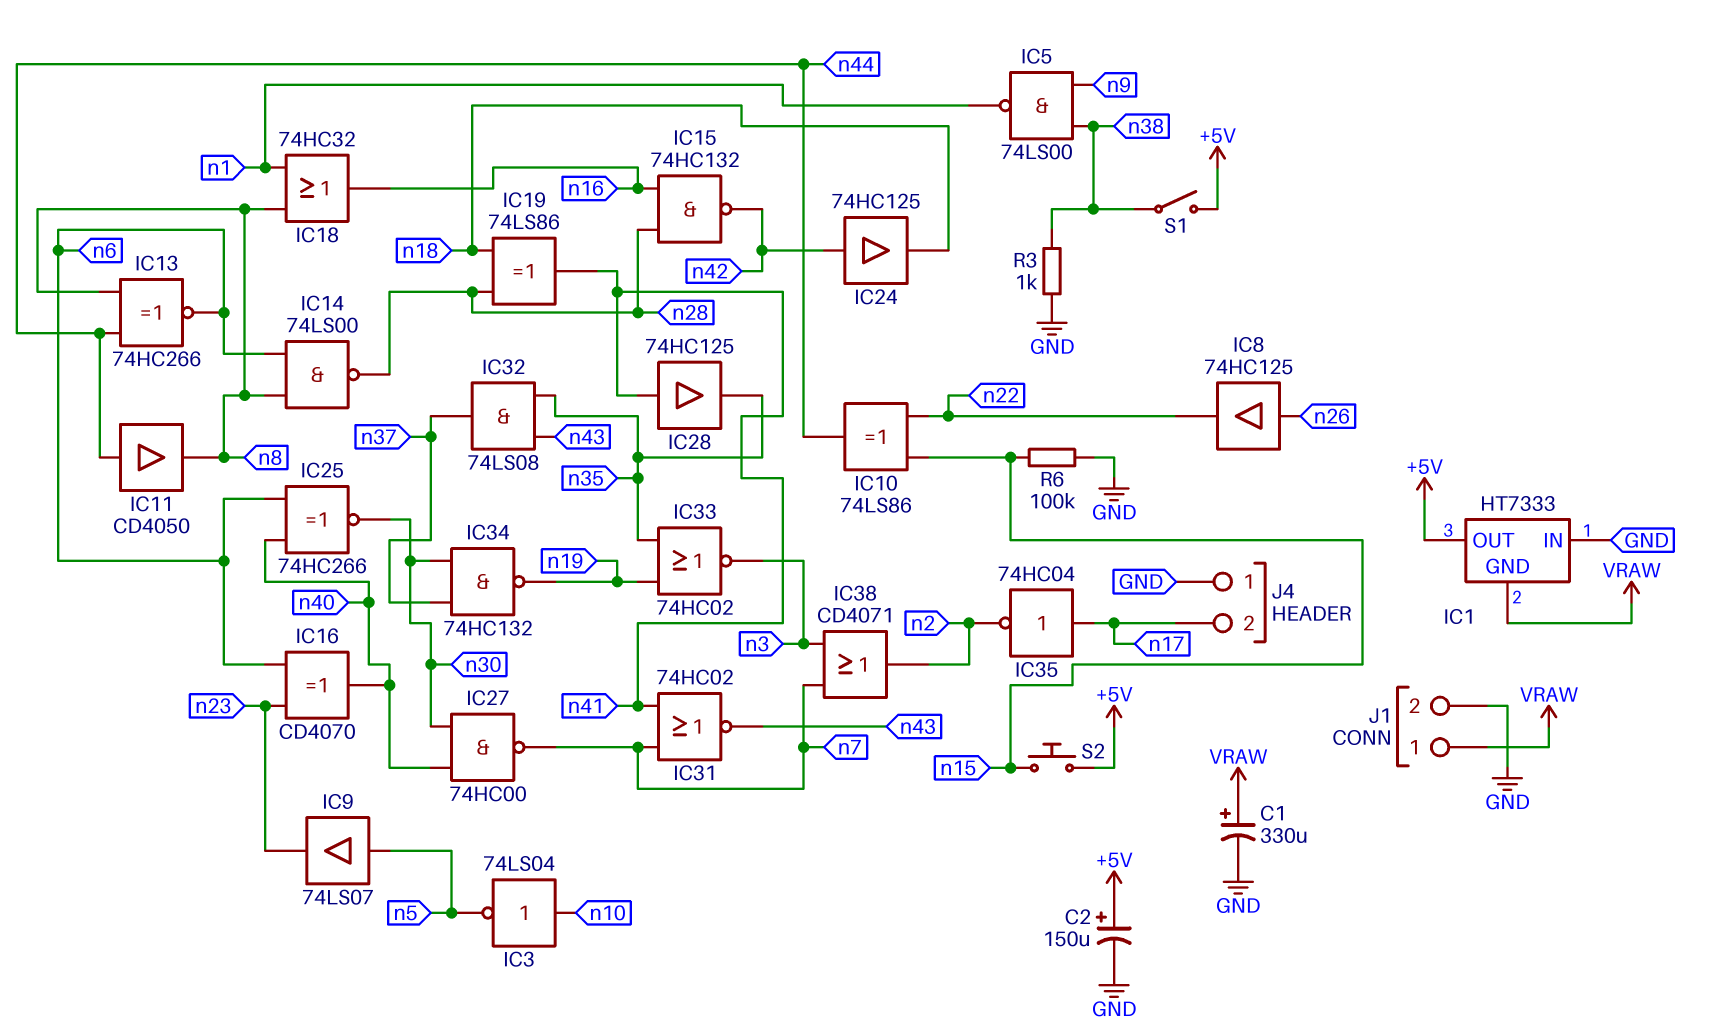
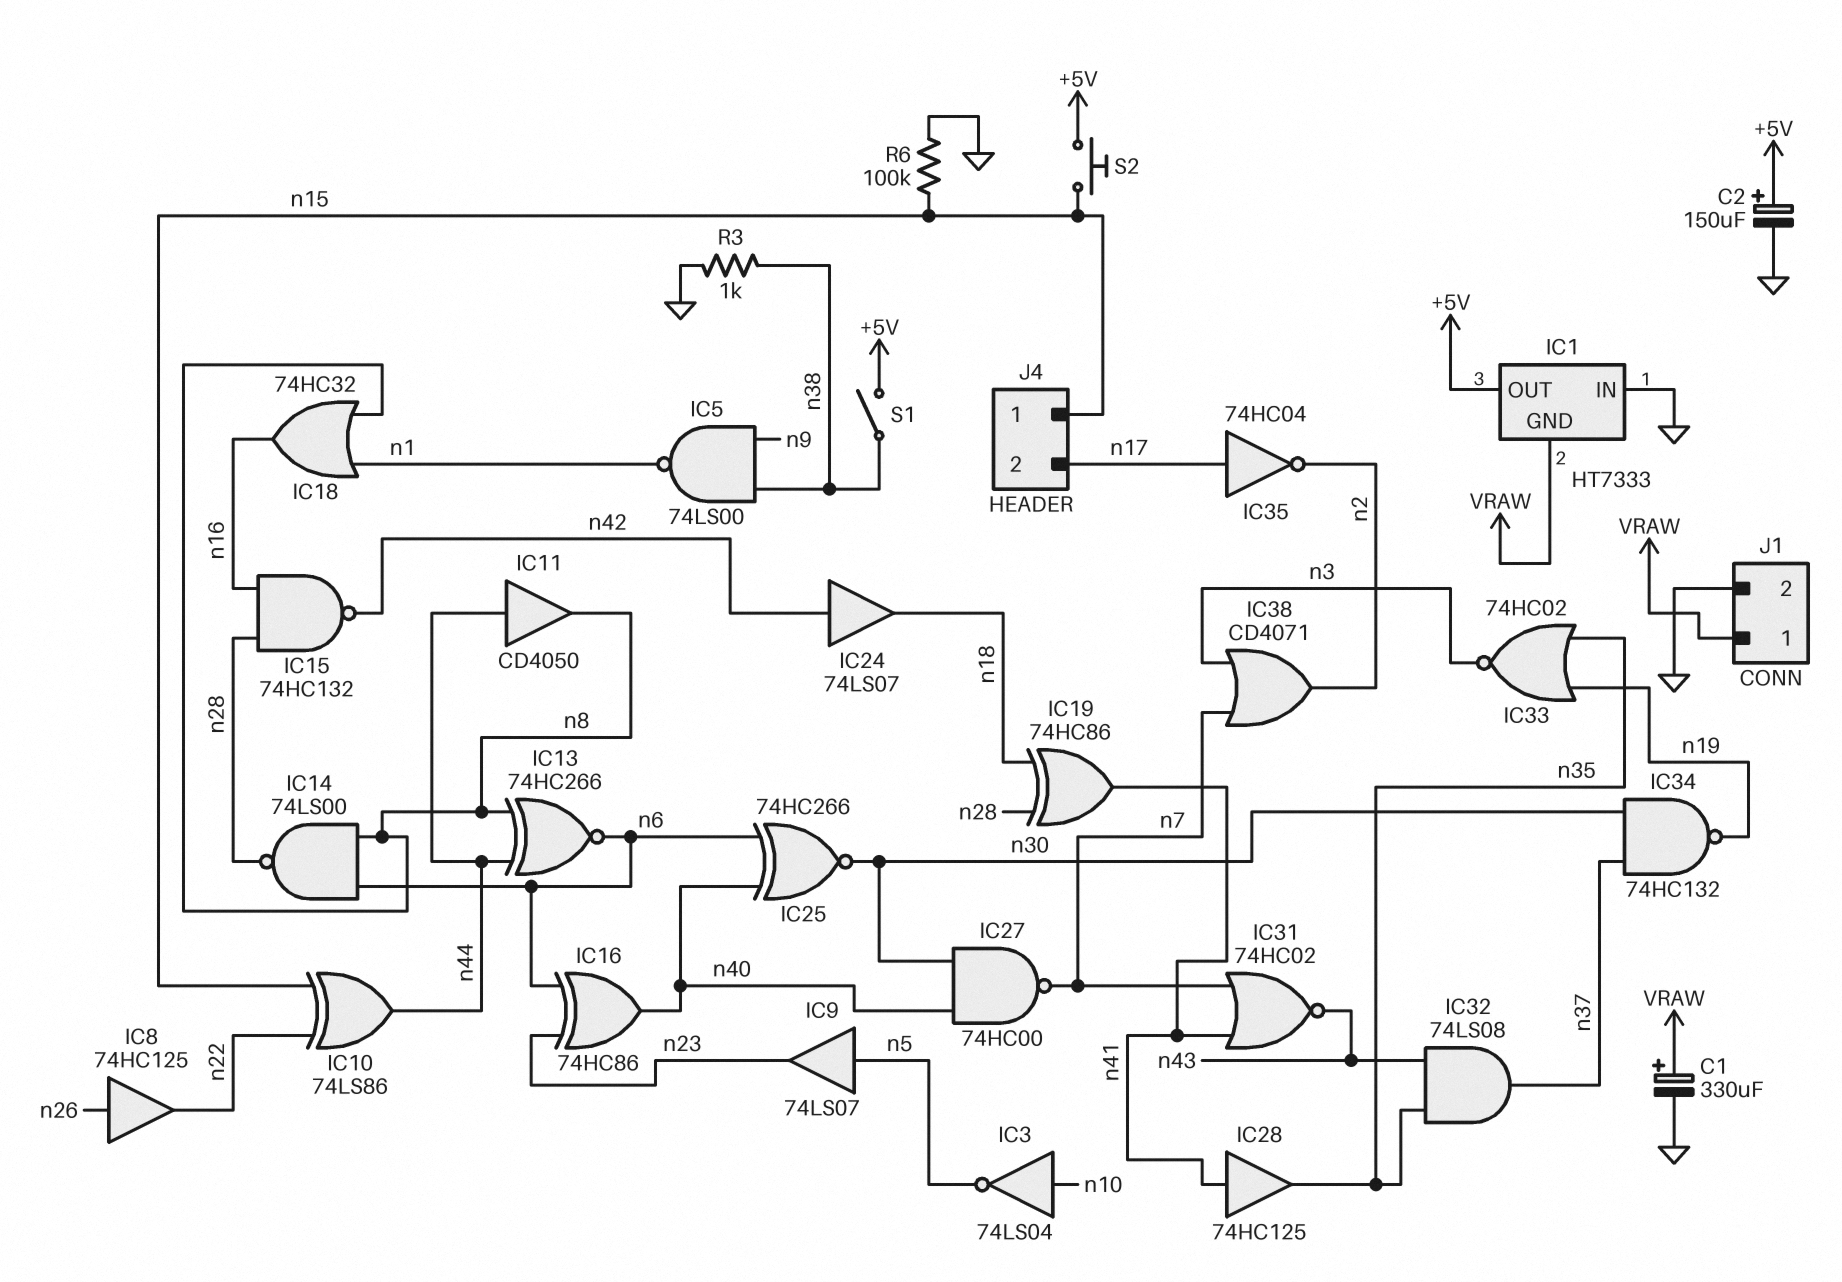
IC16: XOR CD4070 (in n6, in n23, out n40) -> XOR 74HC86 (in n6, in n23, out n40)
IC19: XOR 74LS86 (in n18, in n28, out n41) -> XOR 74HC86 (in n18, in n28, out n41)
IC24: buffer 74HC125 (in n42, out n18) -> buffer 74LS07 (in n42, out n18)
J4 pin 1: GND -> n15

